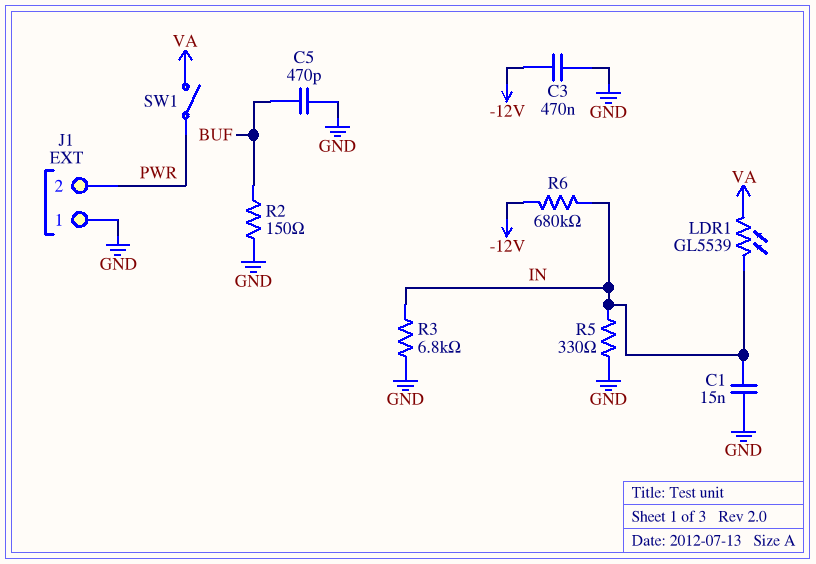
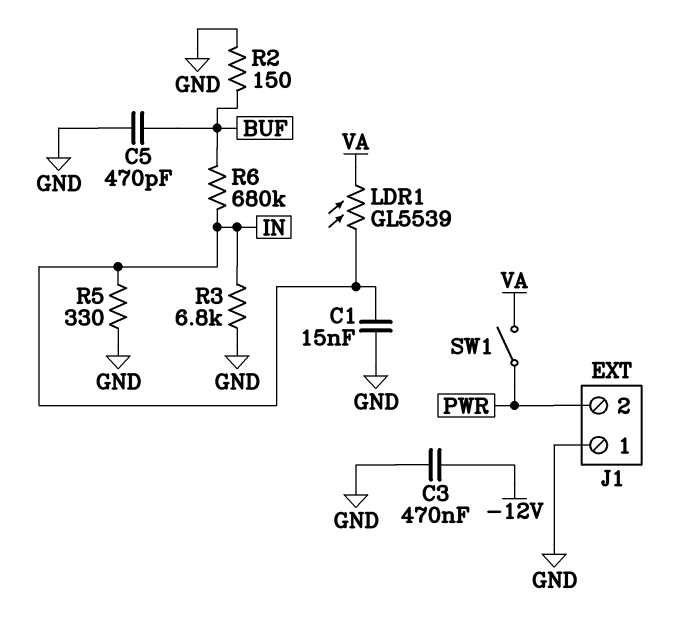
R6: 680k (-12V, IN) -> 680k (BUF, IN)

